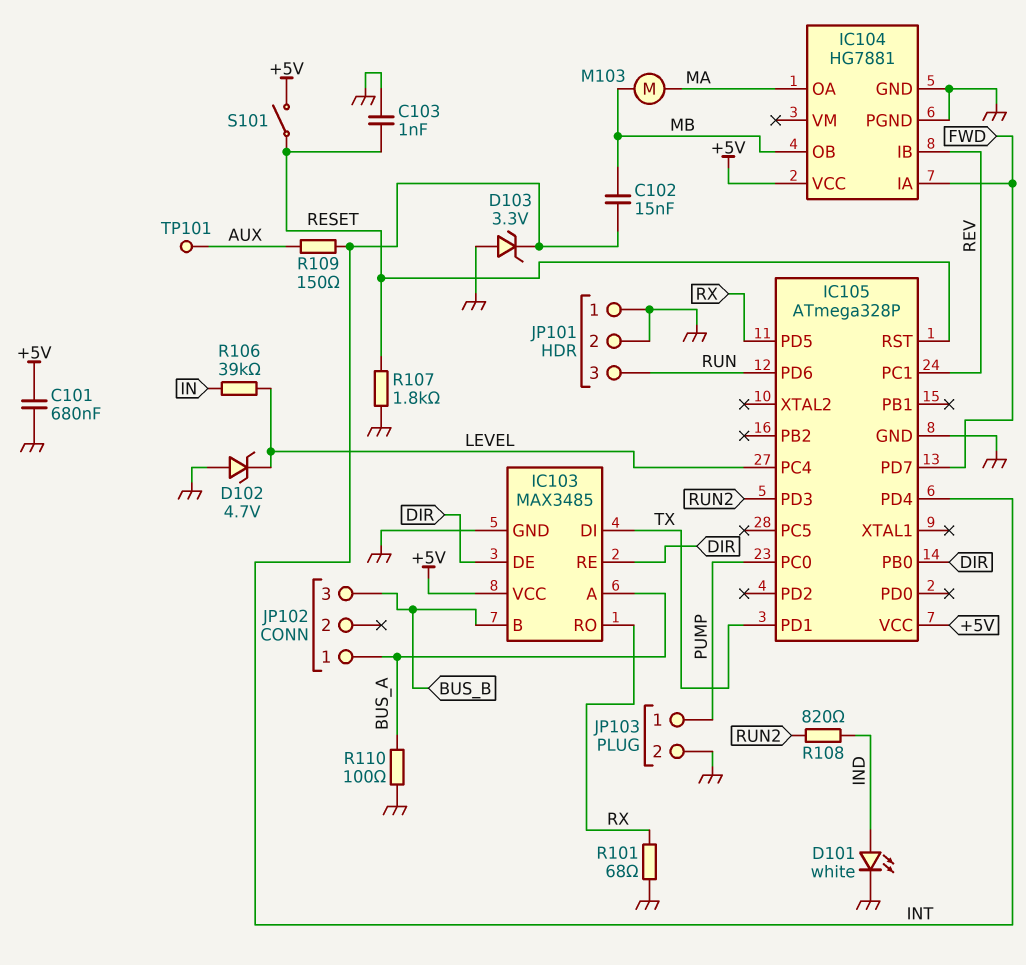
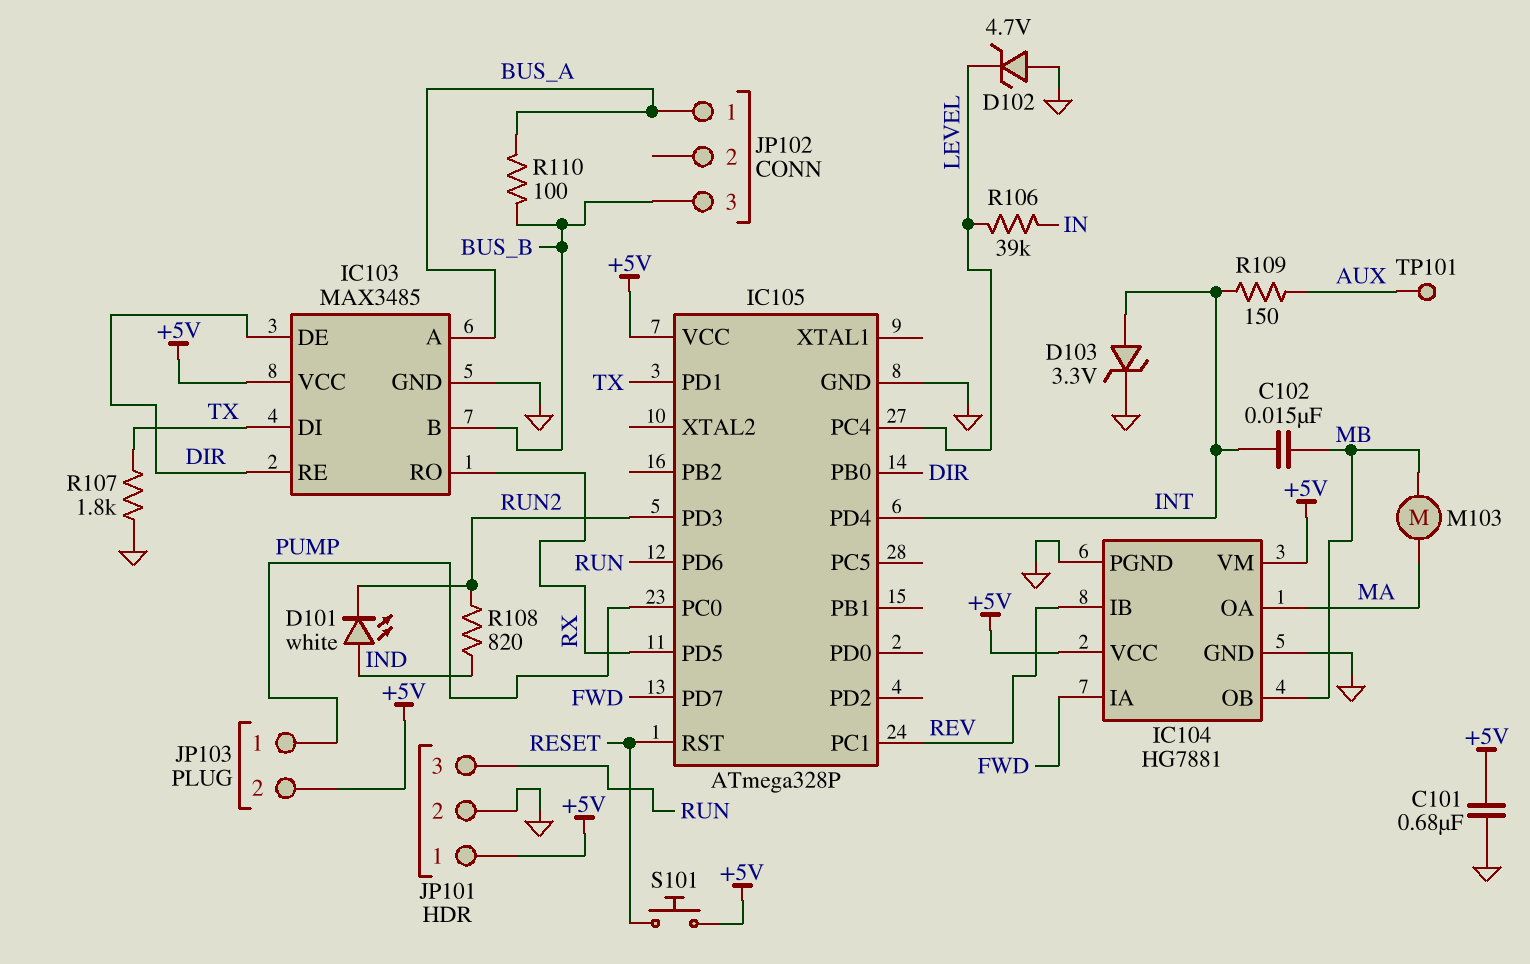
C103: 1nF (GND, RESET) -> none
D101: LED white (A IND, K GND) -> LED white (A IND, K RUN2)
D103: zener 3.3V (A GND, K INT) -> zener 3.3V (A INT, K GND)
IC104 pin VM: none -> +5V
JP101 pin 1: GND -> +5V
JP103 pin 2: GND -> +5V
R101: 68 (GND, RX) -> none
R107: 1.8k (GND, RESET) -> 1.8k (GND, TX)
R110: 100 (BUS_A, GND) -> 100 (BUS_A, BUS_B)
S101: switch (+5V, RESET) -> button (+5V, RESET)

